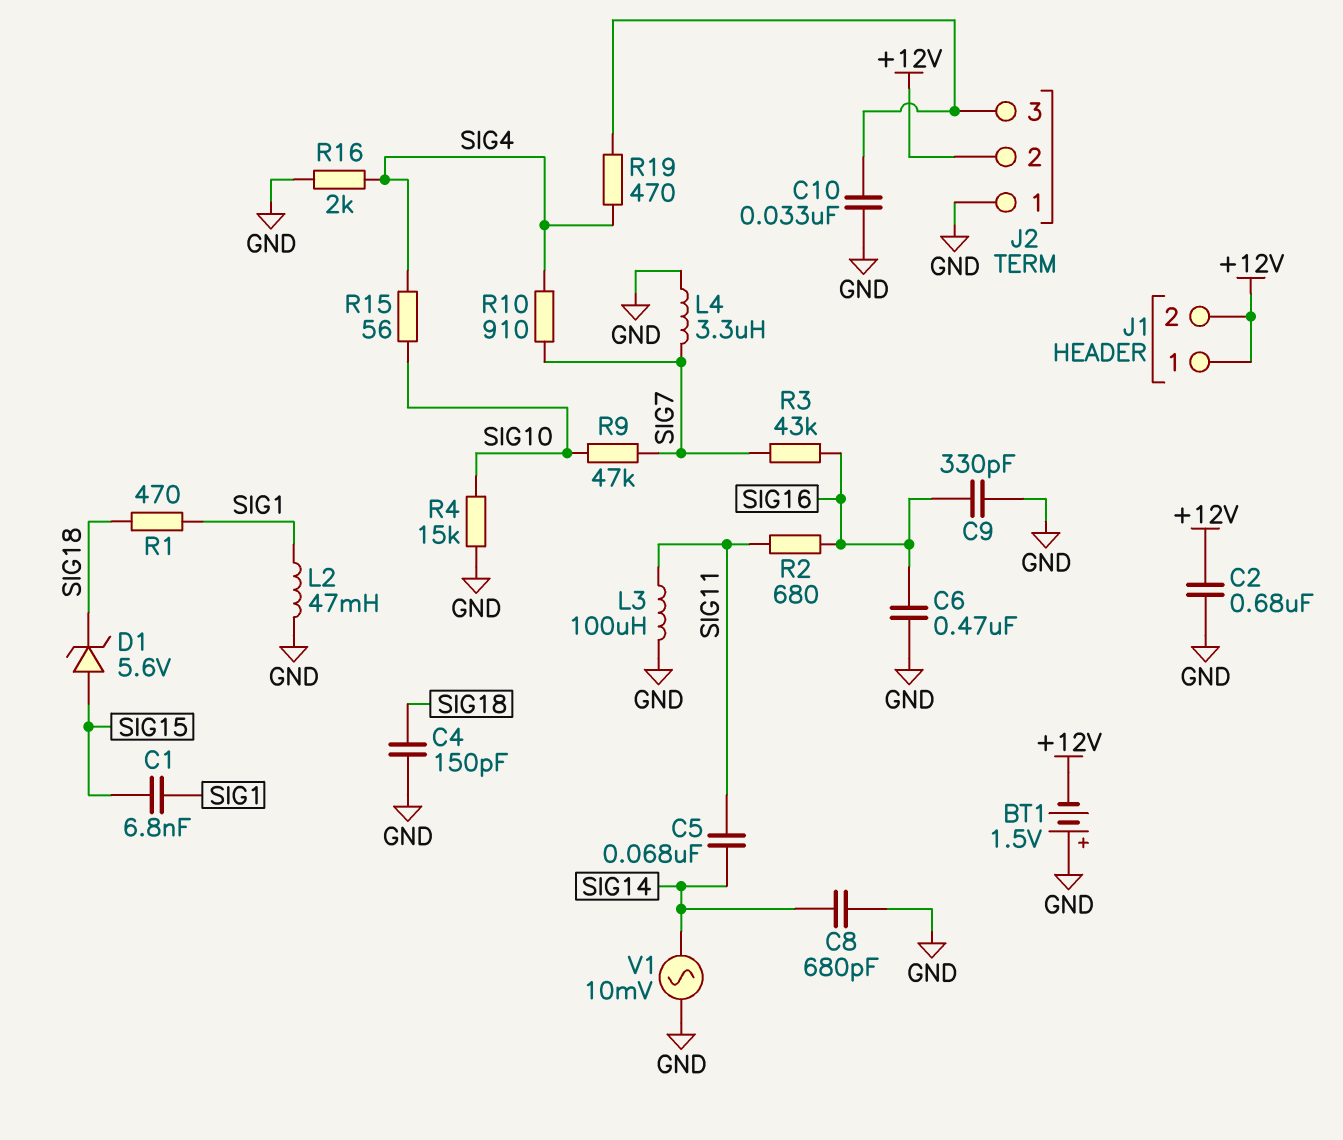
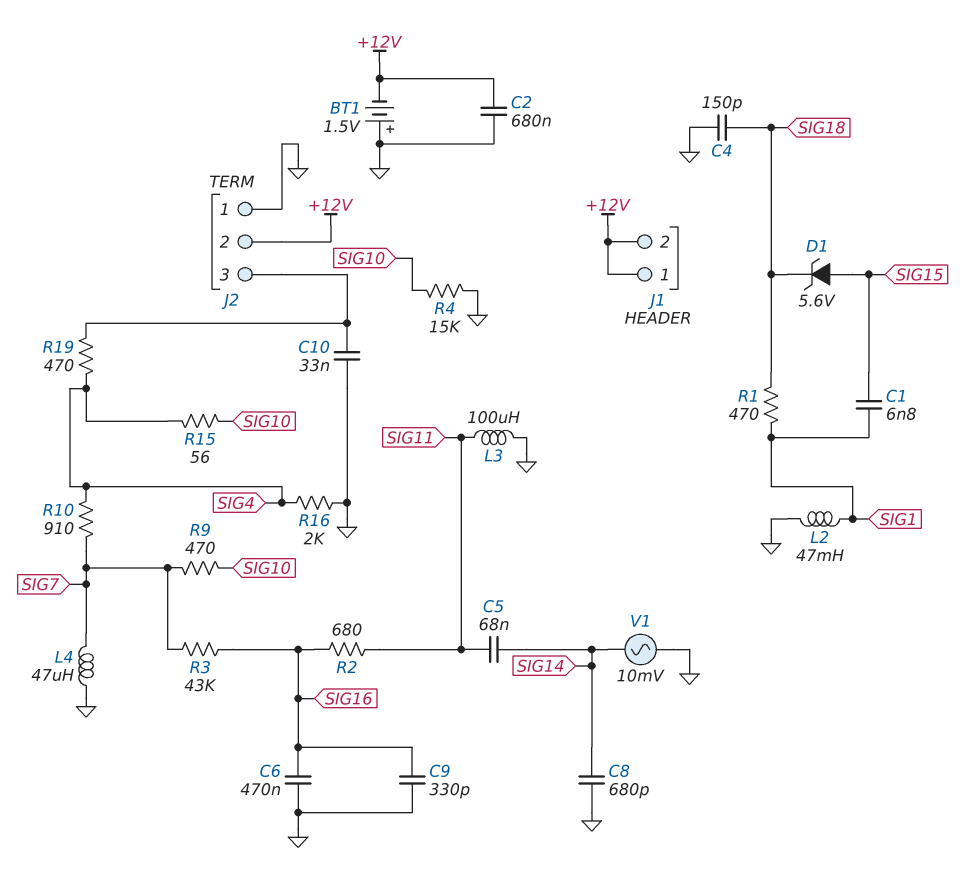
L4: 3.3uH (GND, SIG7) -> 47uH (GND, SIG7)
R9: 47k (SIG7, SIG10) -> 470 (SIG7, SIG10)

